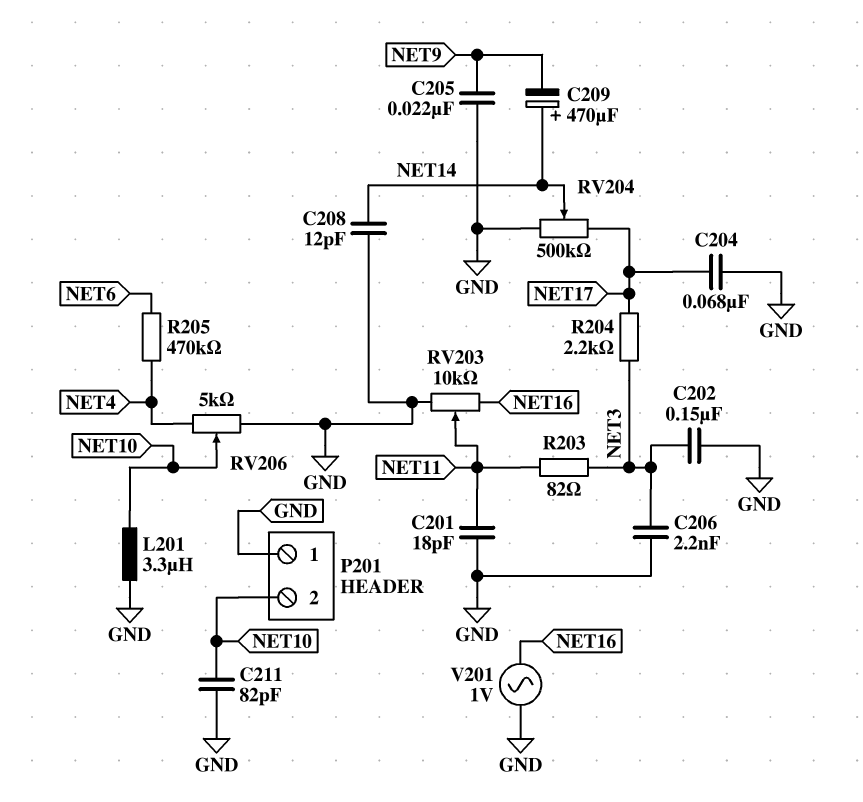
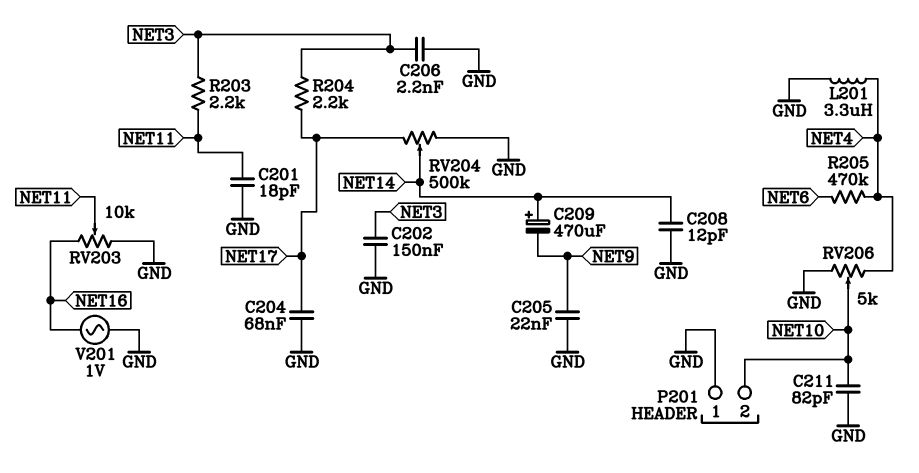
L201: 3.3uH (GND, NET10) -> 3.3uH (GND, NET4)
R203: 82 (NET3, NET11) -> 2.2k (NET3, NET11)

